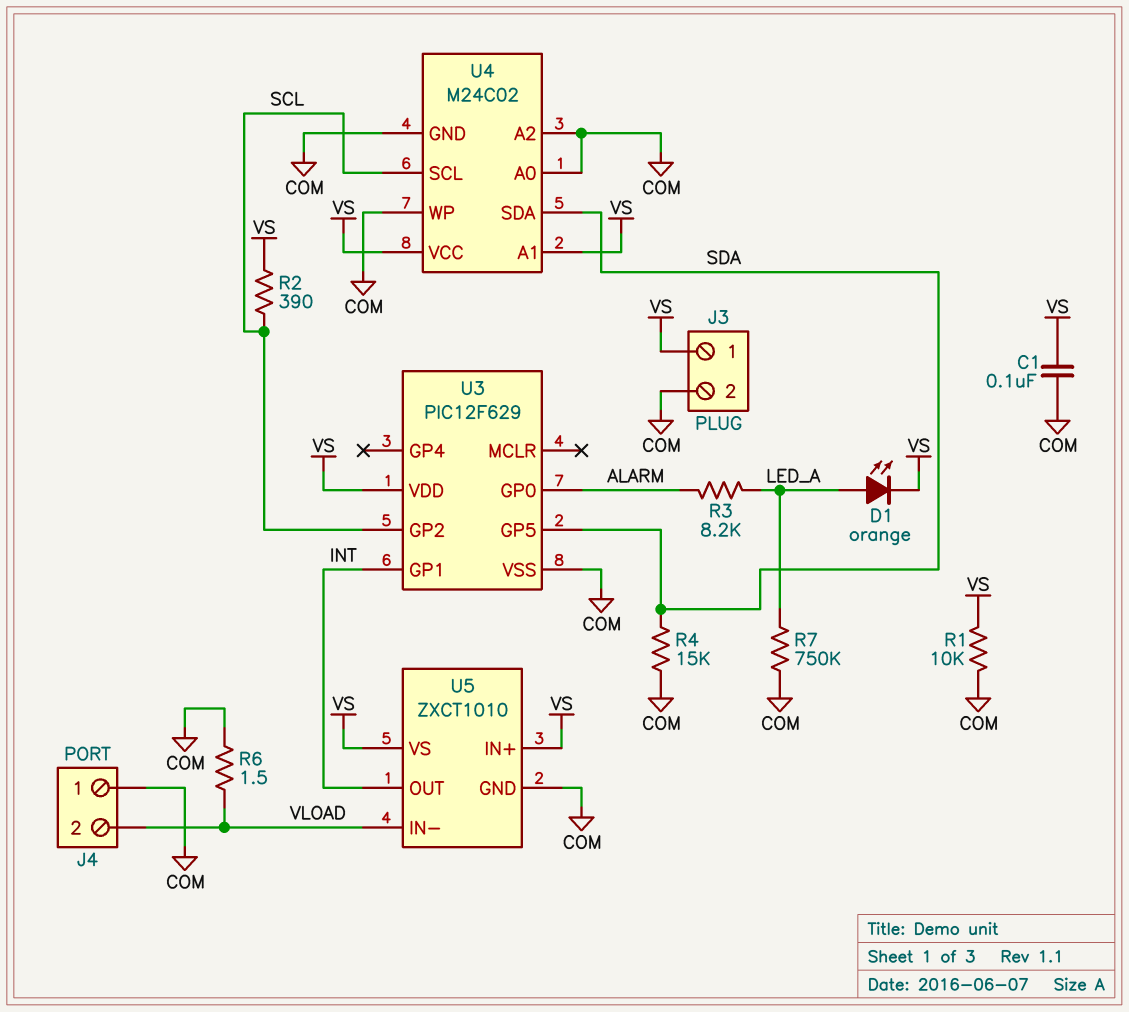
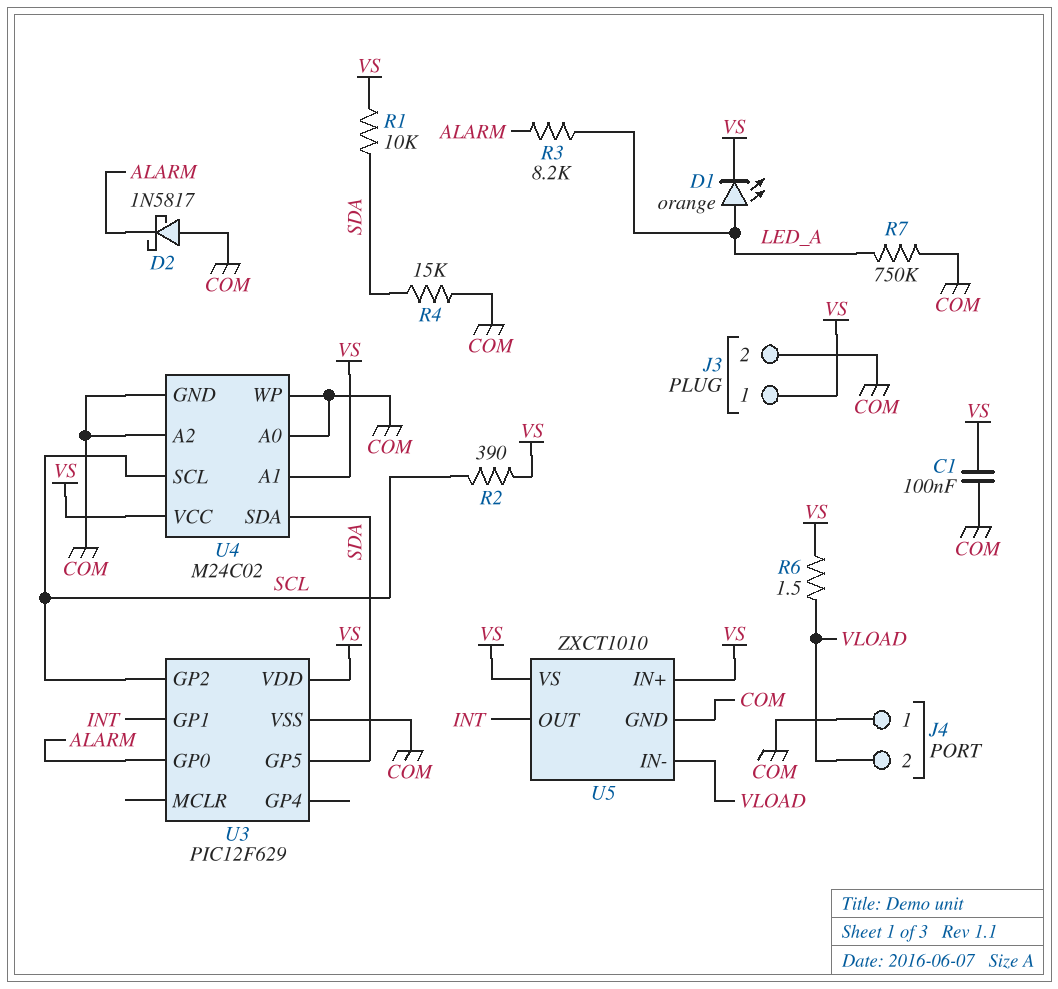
D2: none -> schottky 1N5817 (A COM, K ALARM)
R1: 10k (COM, VS) -> 10k (SDA, VS)
R6: 1.5 (COM, VLOAD) -> 1.5 (VLOAD, VS)

